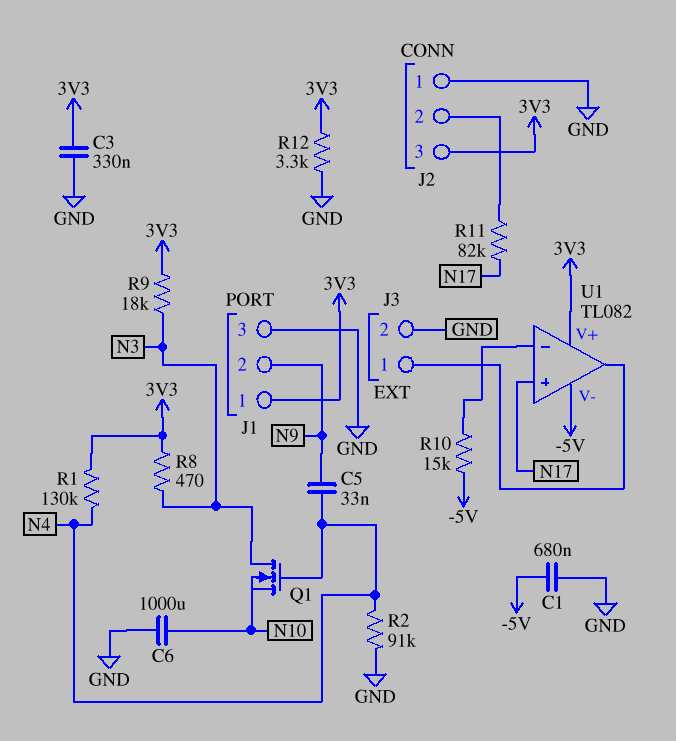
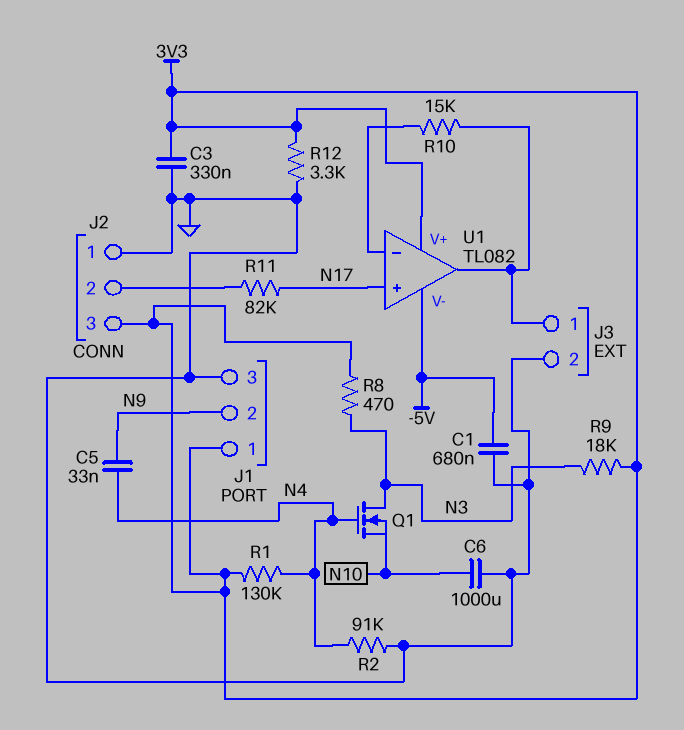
R10: 15k (-5V, U1/in-) -> 15k (J3/1, U1/in-)

